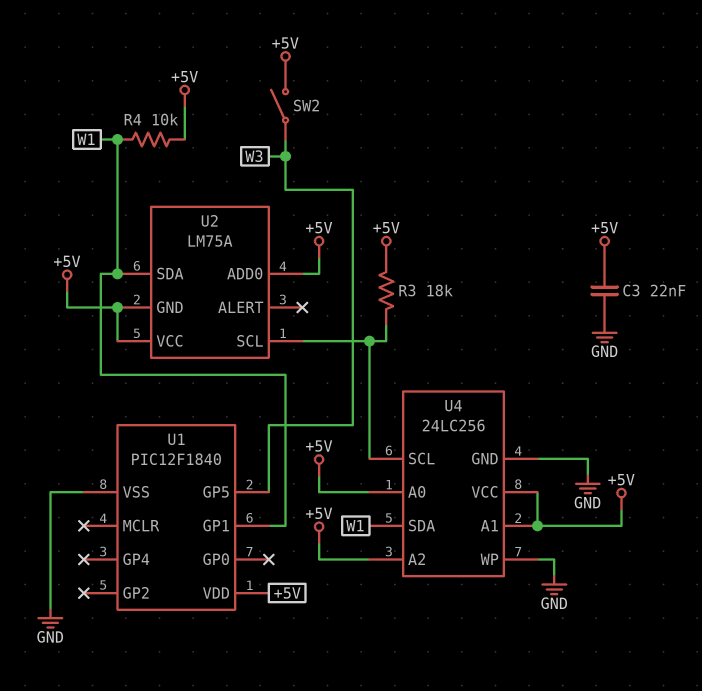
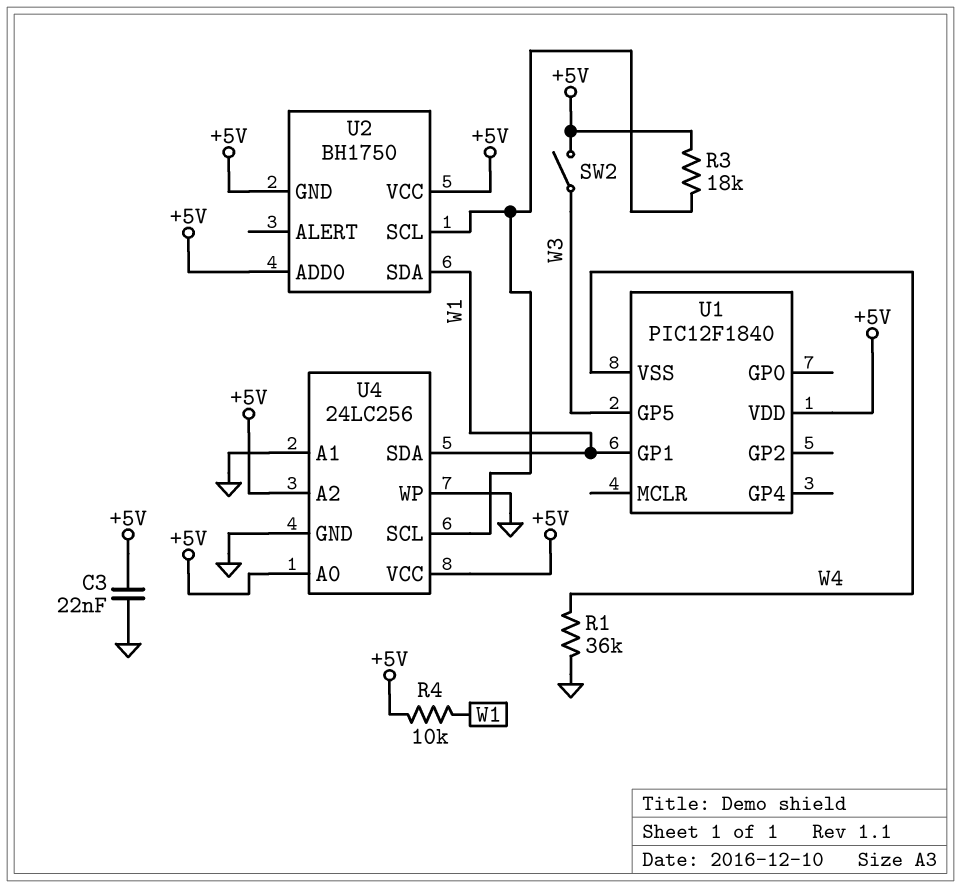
R1: none -> 36k (GND, W4)
U1 pin VSS: GND -> W4
U2: LM75A -> BH1750
U4 pin A1: +5V -> GND

